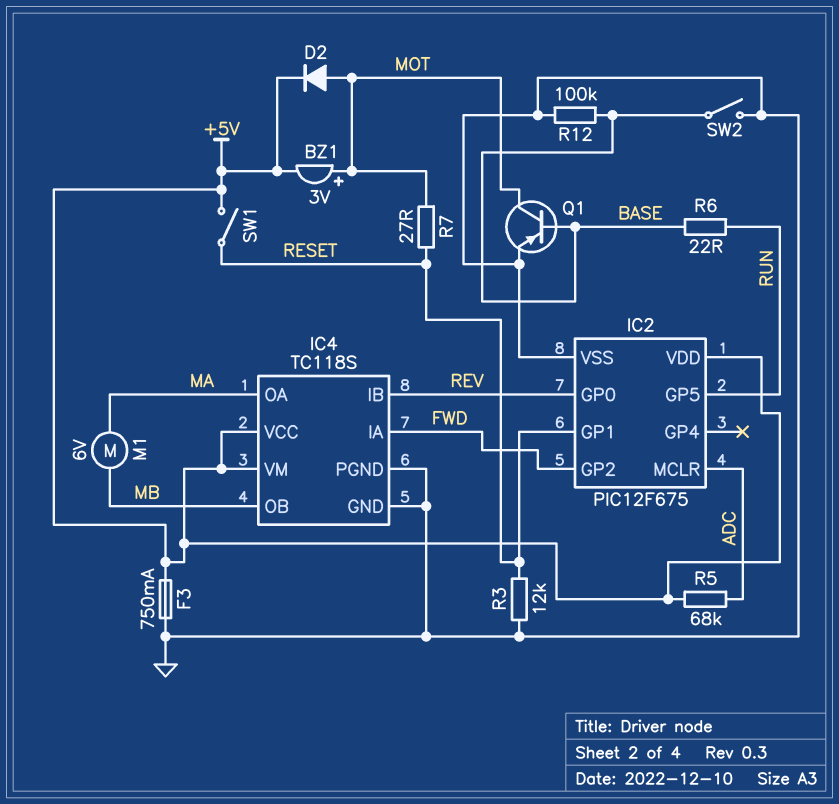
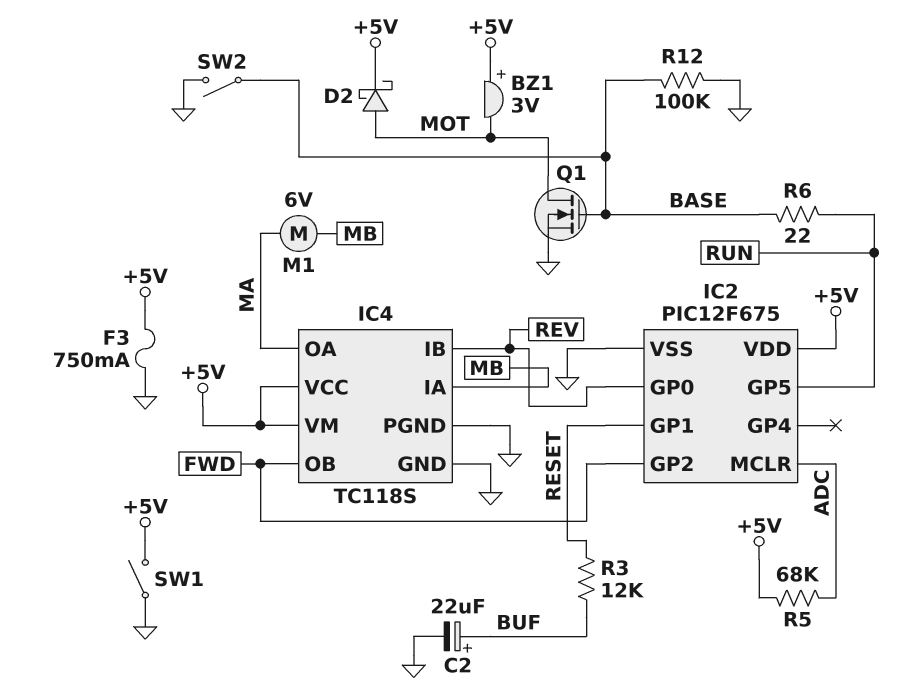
BZ1: buzzer 3V (plus MOT, minus +5V) -> buzzer 3V (plus +5V, minus MOT)
C2: none -> 22uF (plus BUF, minus GND)
D2: diode (A MOT, K +5V) -> schottky (A MOT, K +5V)
IC4 pin IA: FWD -> MB
IC4 pin OB: MB -> FWD
Q1: PNP (B BASE, C MOT, E GND) -> NMOS (G BASE, D MOT, S GND)
R3: 12k (GND, RESET) -> 12k (BUF, RESET)
R7: 27 (MOT, RESET) -> none
SW1: switch (+5V, RESET) -> switch (+5V, GND)

